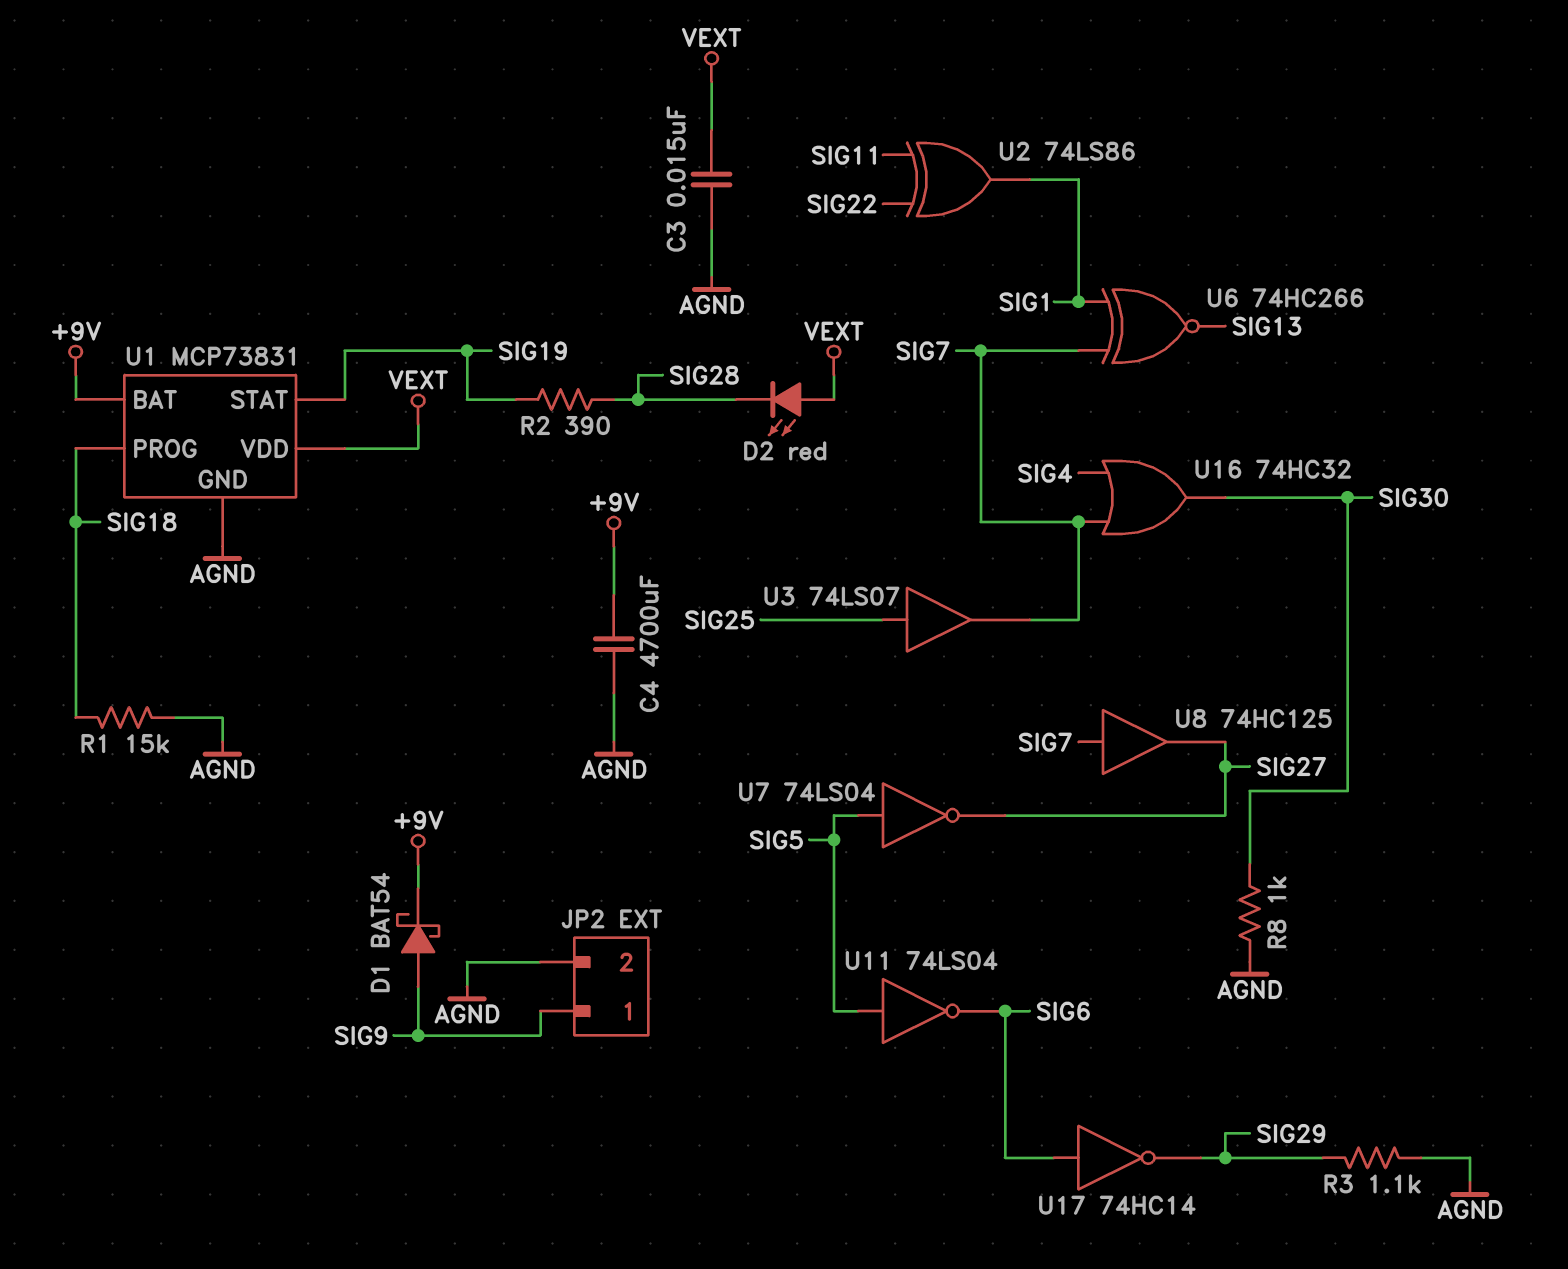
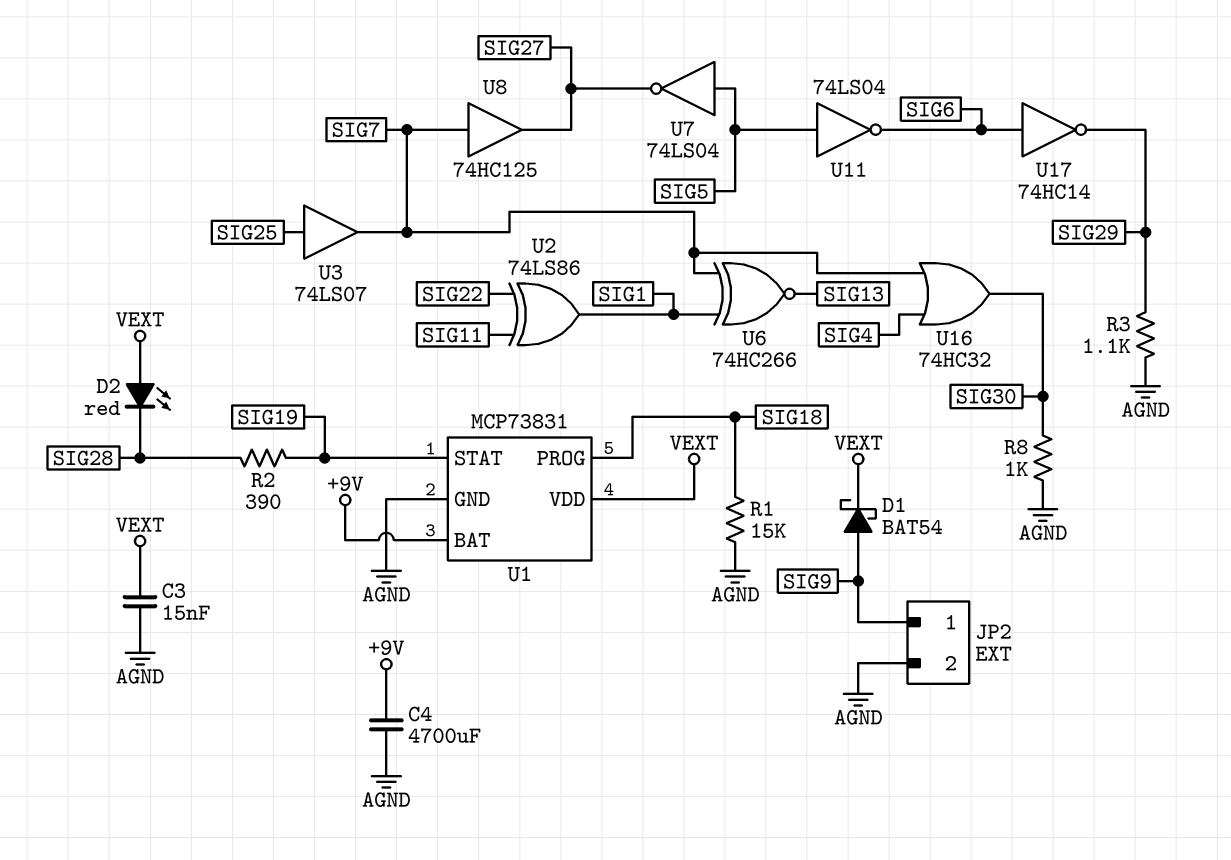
D1: schottky BAT54 (A SIG9, K +9V) -> schottky BAT54 (A SIG9, K VEXT)

